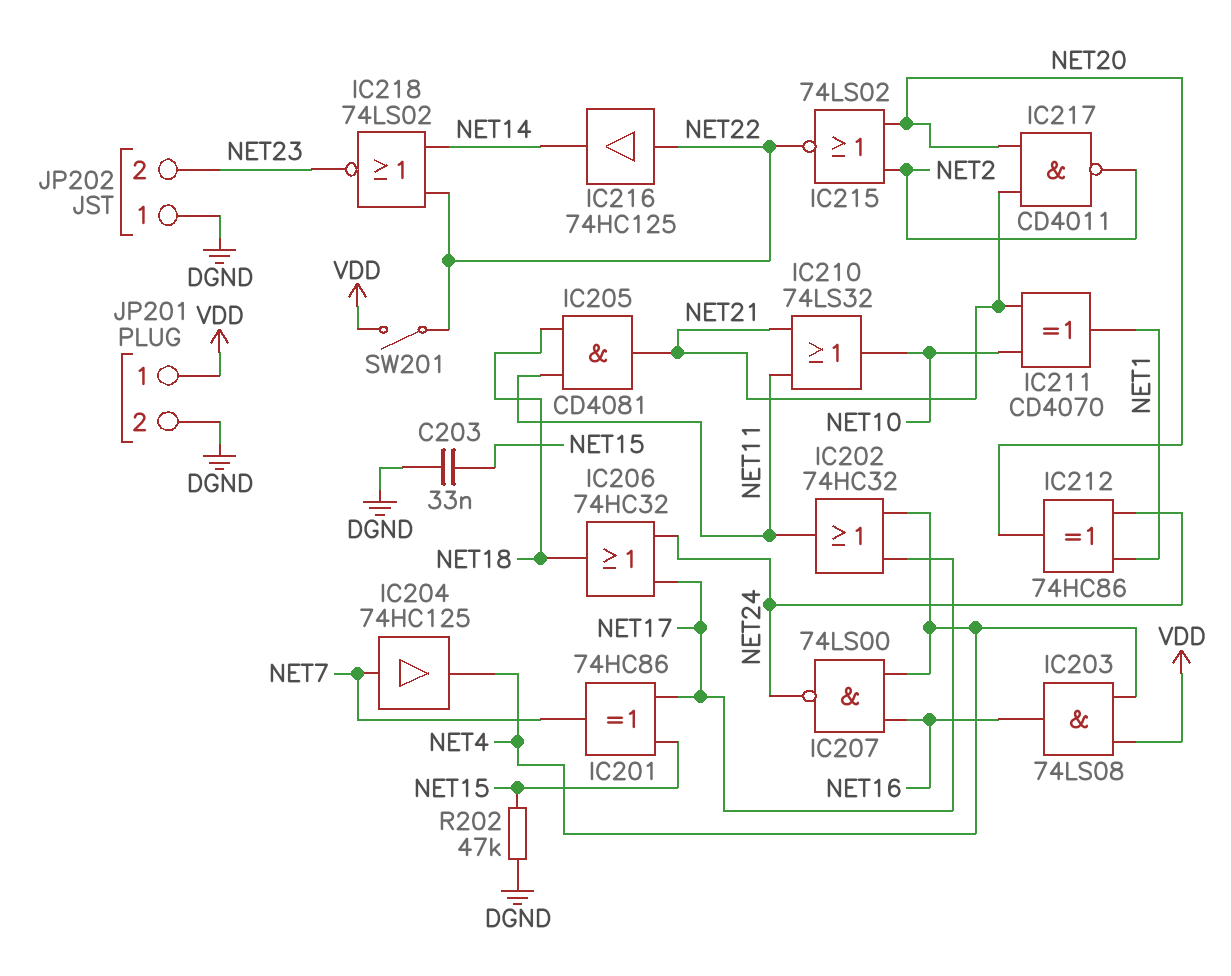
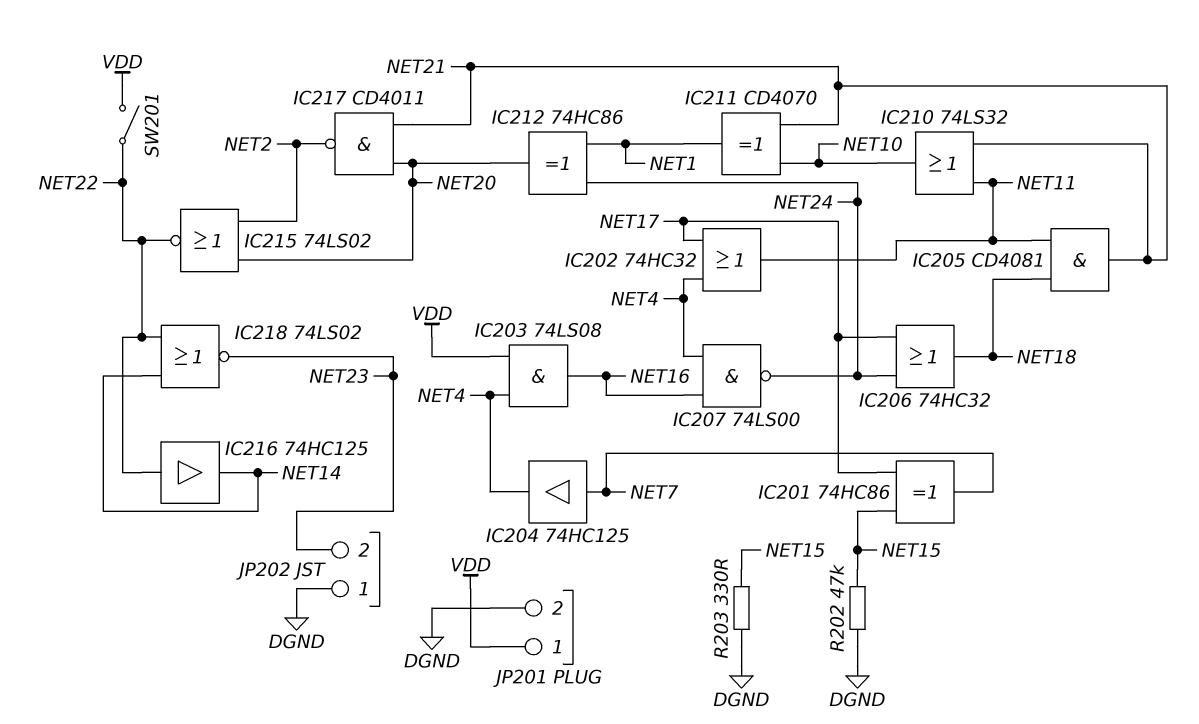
C203: 33nF (DGND, NET15) -> none
R203: none -> 330 (DGND, NET15)

